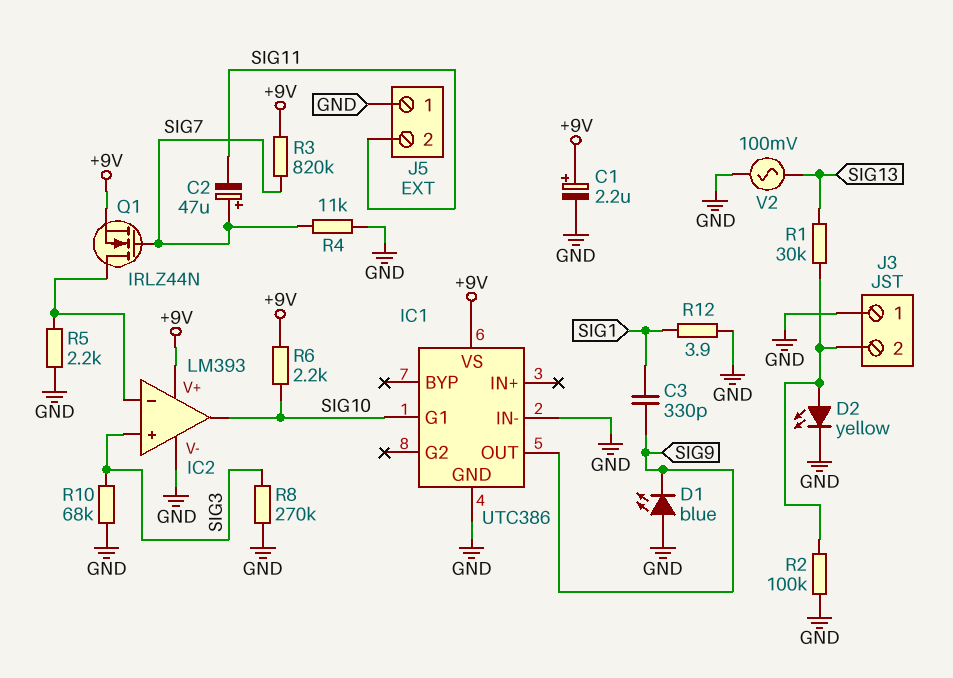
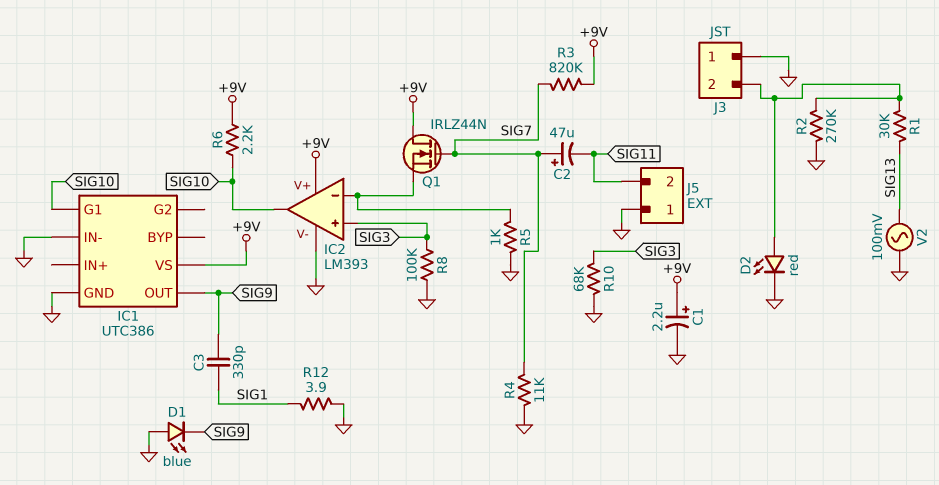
D2: LED yellow (A J3/2, K GND) -> LED red (A J3/2, K GND)
Q1: NMOS IRLZ44N (G SIG7, D IC2/in-, S +9V) -> NMOS IRLZ44N (G SIG7, D +9V, S IC2/in-)
R2: 100k (GND, J3/2) -> 270k (GND, J3/2)
R5: 2.2k (GND, IC2/in-) -> 1k (GND, IC2/in-)
R8: 270k (GND, SIG3) -> 100k (GND, SIG3)

